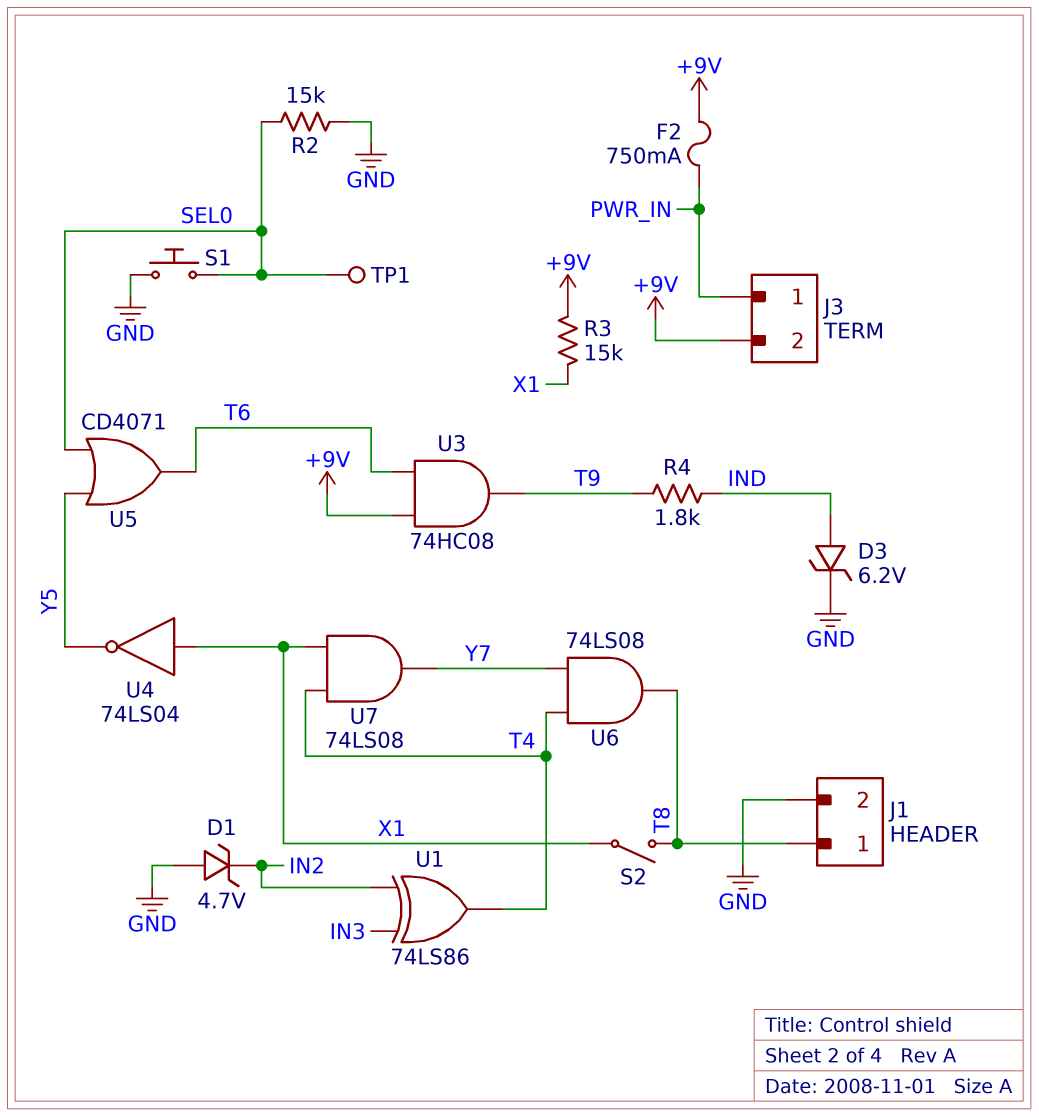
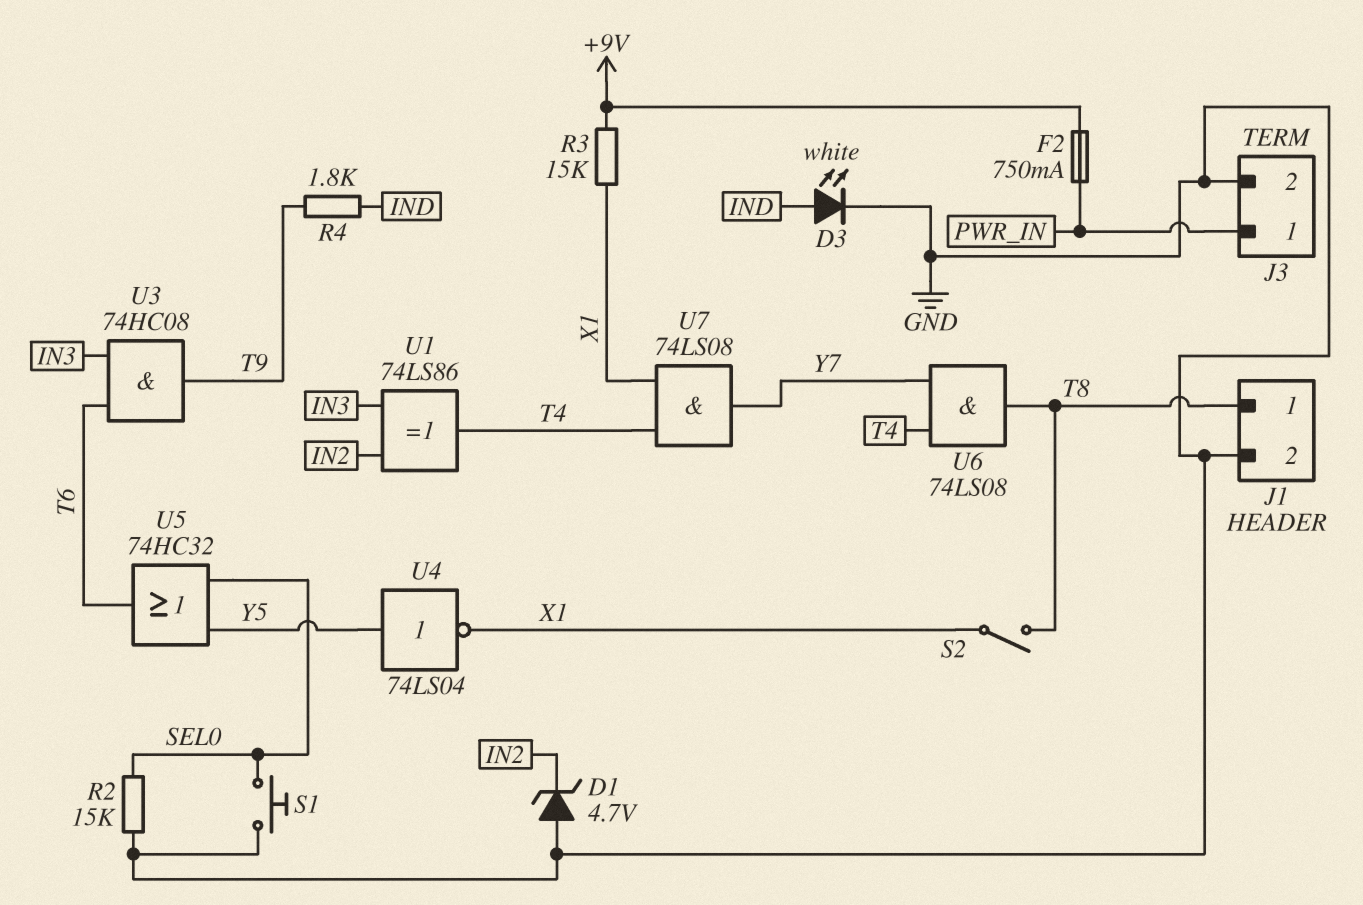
D3: zener 6.2V (A IND, K GND) -> LED white (A IND, K GND)
J3 pin 2: +9V -> GND
TP1: test point (SEL0) -> none
U3: AND 74HC08 (in +9V, in T6, out T9) -> AND 74HC08 (in IN3, in T6, out T9)
U4: NOT 74LS04 (in X1, out Y5) -> NOT 74LS04 (in Y5, out X1)
U5: OR CD4071 (in SEL0, in Y5, out T6) -> OR 74HC32 (in SEL0, in Y5, out T6)

